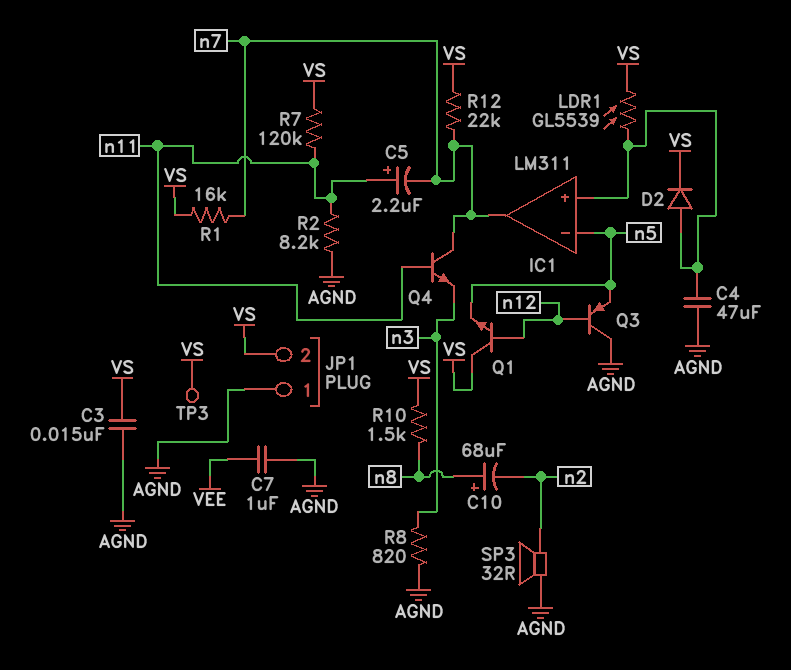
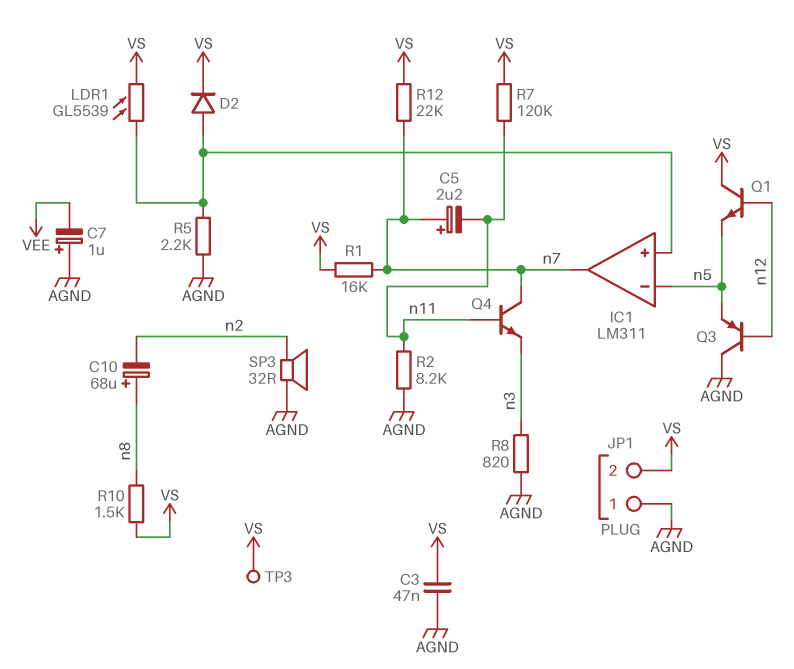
C3: 15nF (AGND, VS) -> 47nF (AGND, VS)
C4: 47uF (AGND, IC1/in+) -> none
C5: 2.2uF (plus n11, minus n7) -> 2.2uF (plus n7, minus n11)
C7: 1uF (AGND, VEE) -> 1uF (plus AGND, minus VEE)
R5: none -> 2.2k (AGND, IC1/in+)

